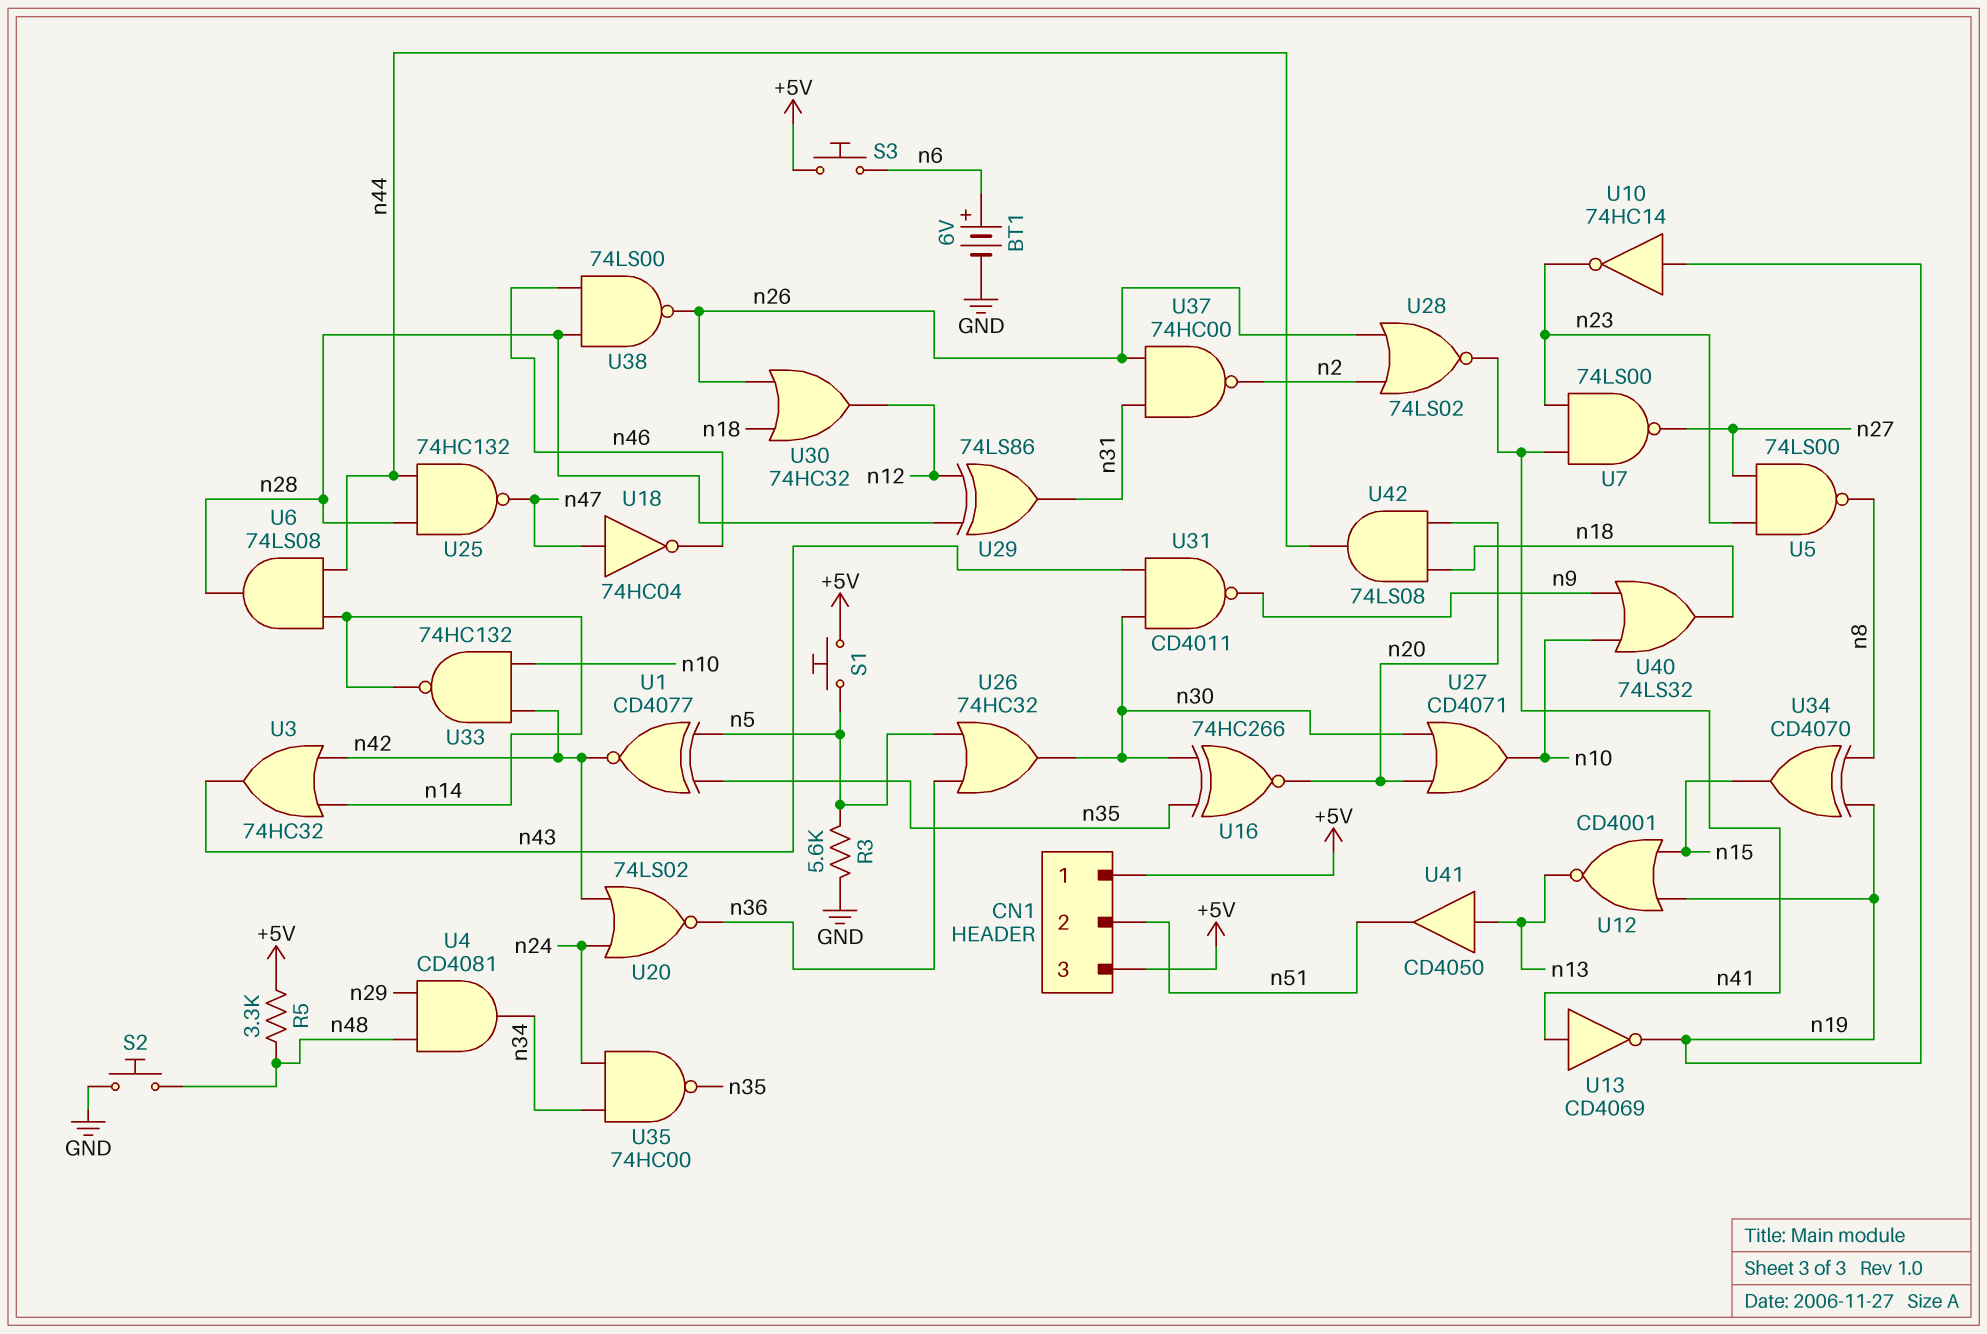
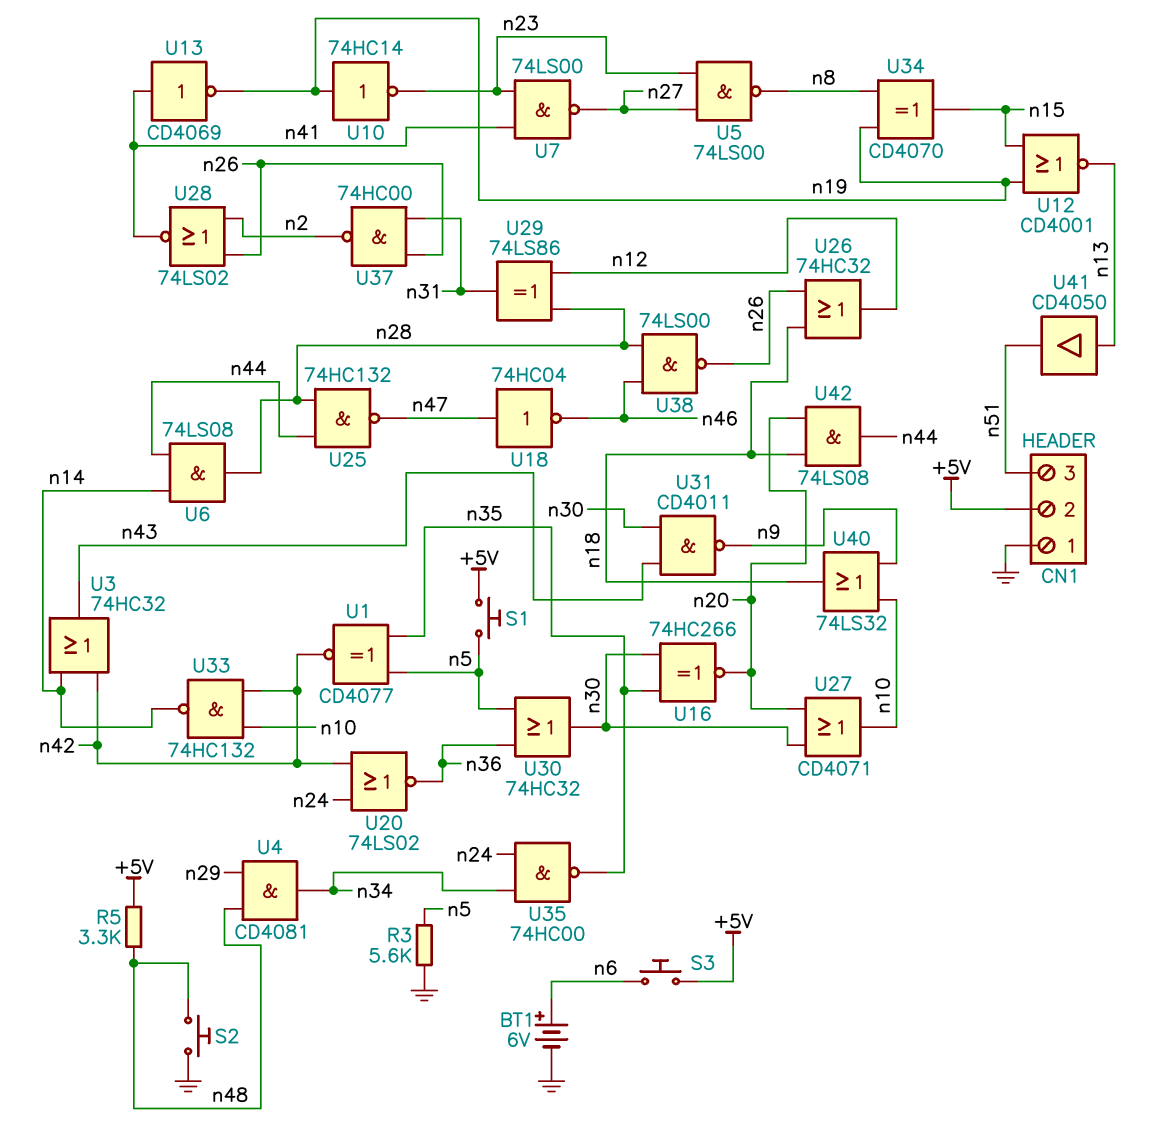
CN1 pin 1: +5V -> GND
CN1 pin 2: n51 -> +5V
CN1 pin 3: +5V -> n51
U26: OR 74HC32 (in n5, in n36, out n30) -> OR 74HC32 (in n18, in n26, out n12)
U30: OR 74HC32 (in n18, in n26, out n12) -> OR 74HC32 (in n5, in n36, out n30)

